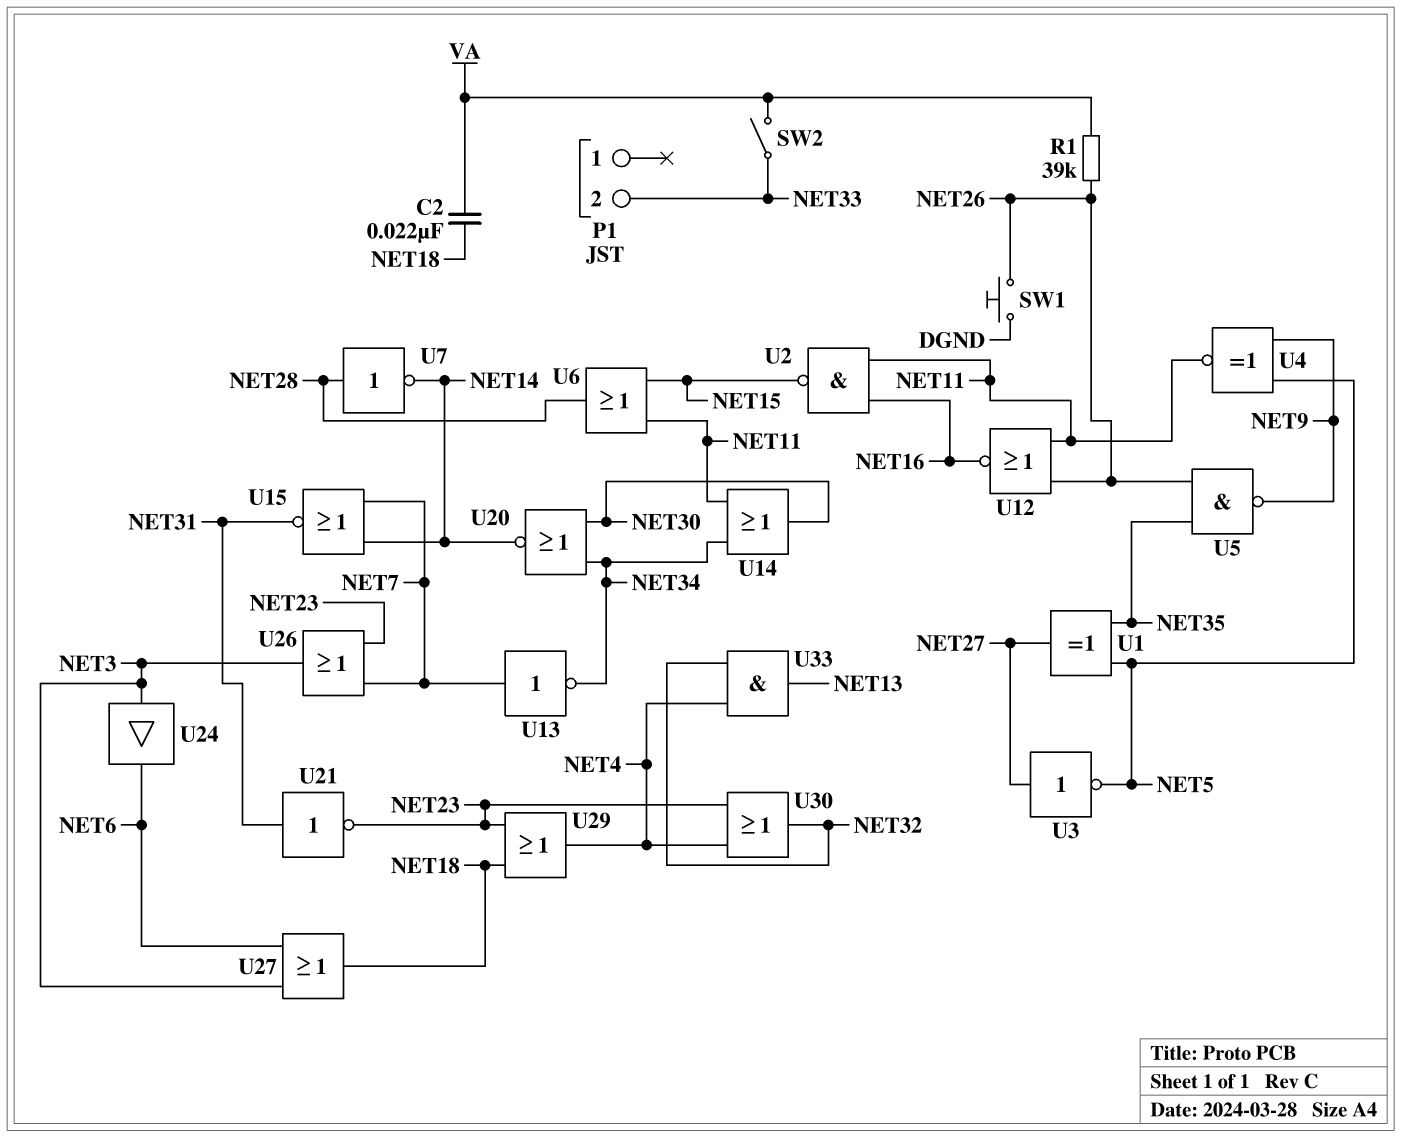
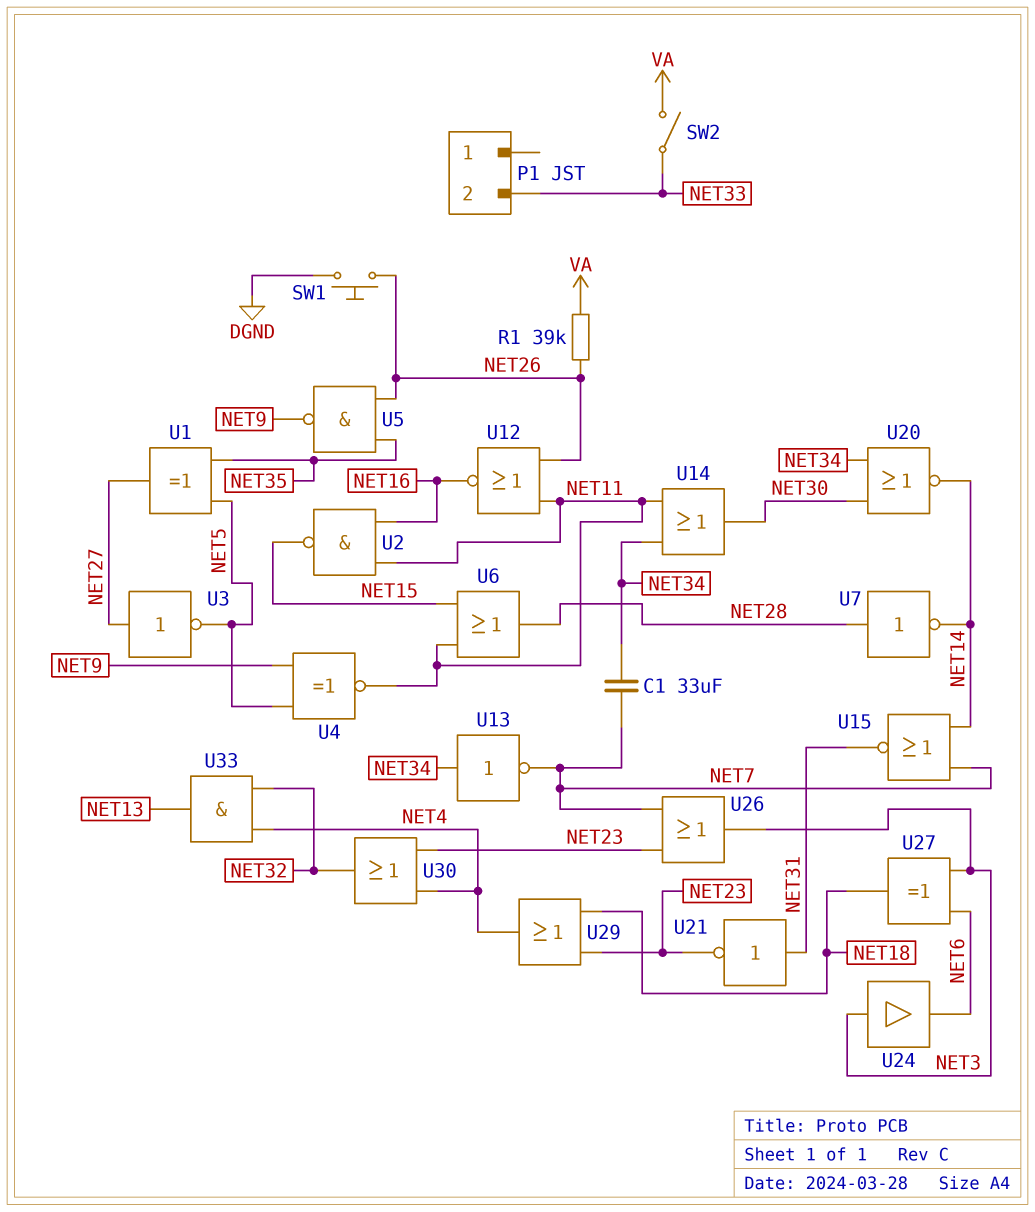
C1: none -> 33uF (NET7, NET34)
C2: 22nF (NET18, VA) -> none
U13: NOT (in NET7, out NET34) -> NOT (in NET34, out NET7)
U27: OR (in NET3, in NET6, out NET18) -> XOR (in NET3, in NET6, out NET18)

